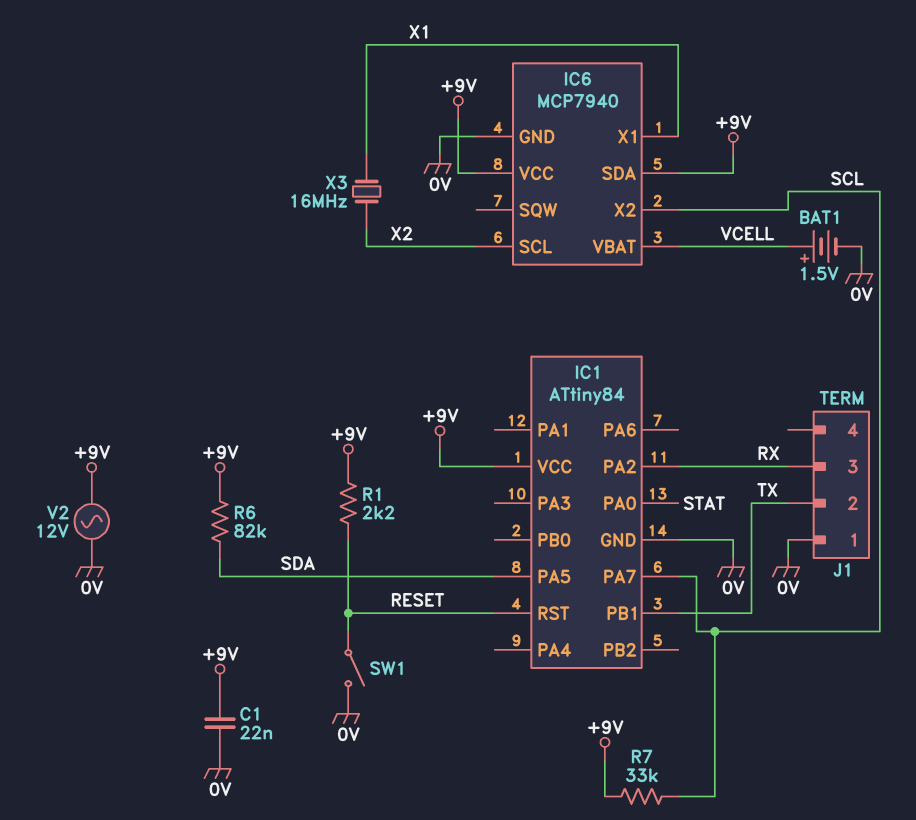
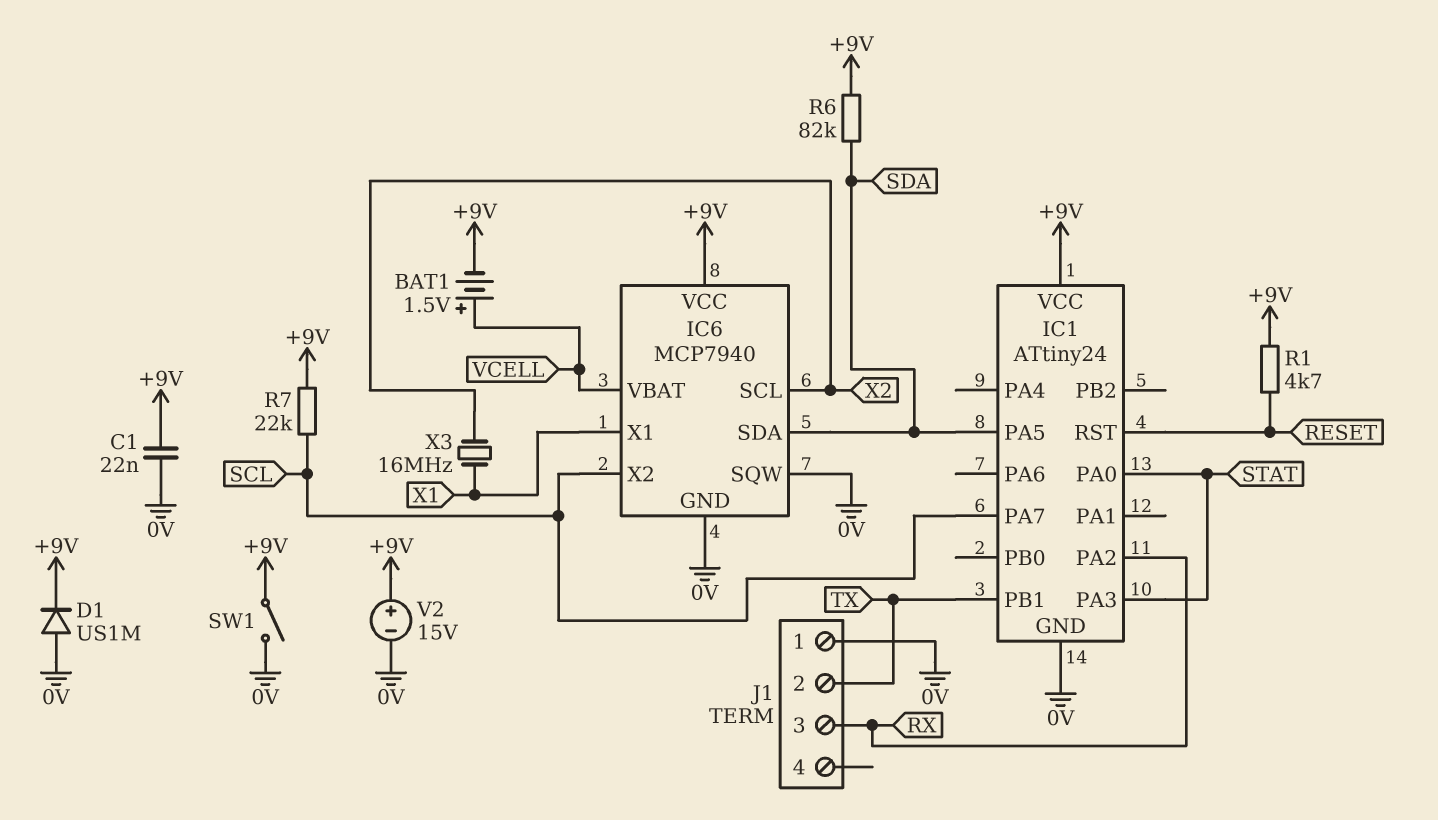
BAT1: 1.5V (plus VCELL, minus 0V) -> 1.5V (plus VCELL, minus +9V)
D1: none -> diode US1M (A 0V, K +9V)
IC1: ATtiny84 -> ATtiny24
IC1 pin PA3: none -> STAT
IC6 pin SDA: +9V -> SDA
IC6 pin SQW: none -> 0V
R1: 2.2k (+9V, RESET) -> 4.7k (+9V, RESET)
R7: 33k (+9V, SCL) -> 22k (+9V, SCL)
SW1: switch (0V, RESET) -> switch (+9V, 0V)
V2: AC 12V (+9V, 0V) -> 15V (plus +9V, minus 0V)

